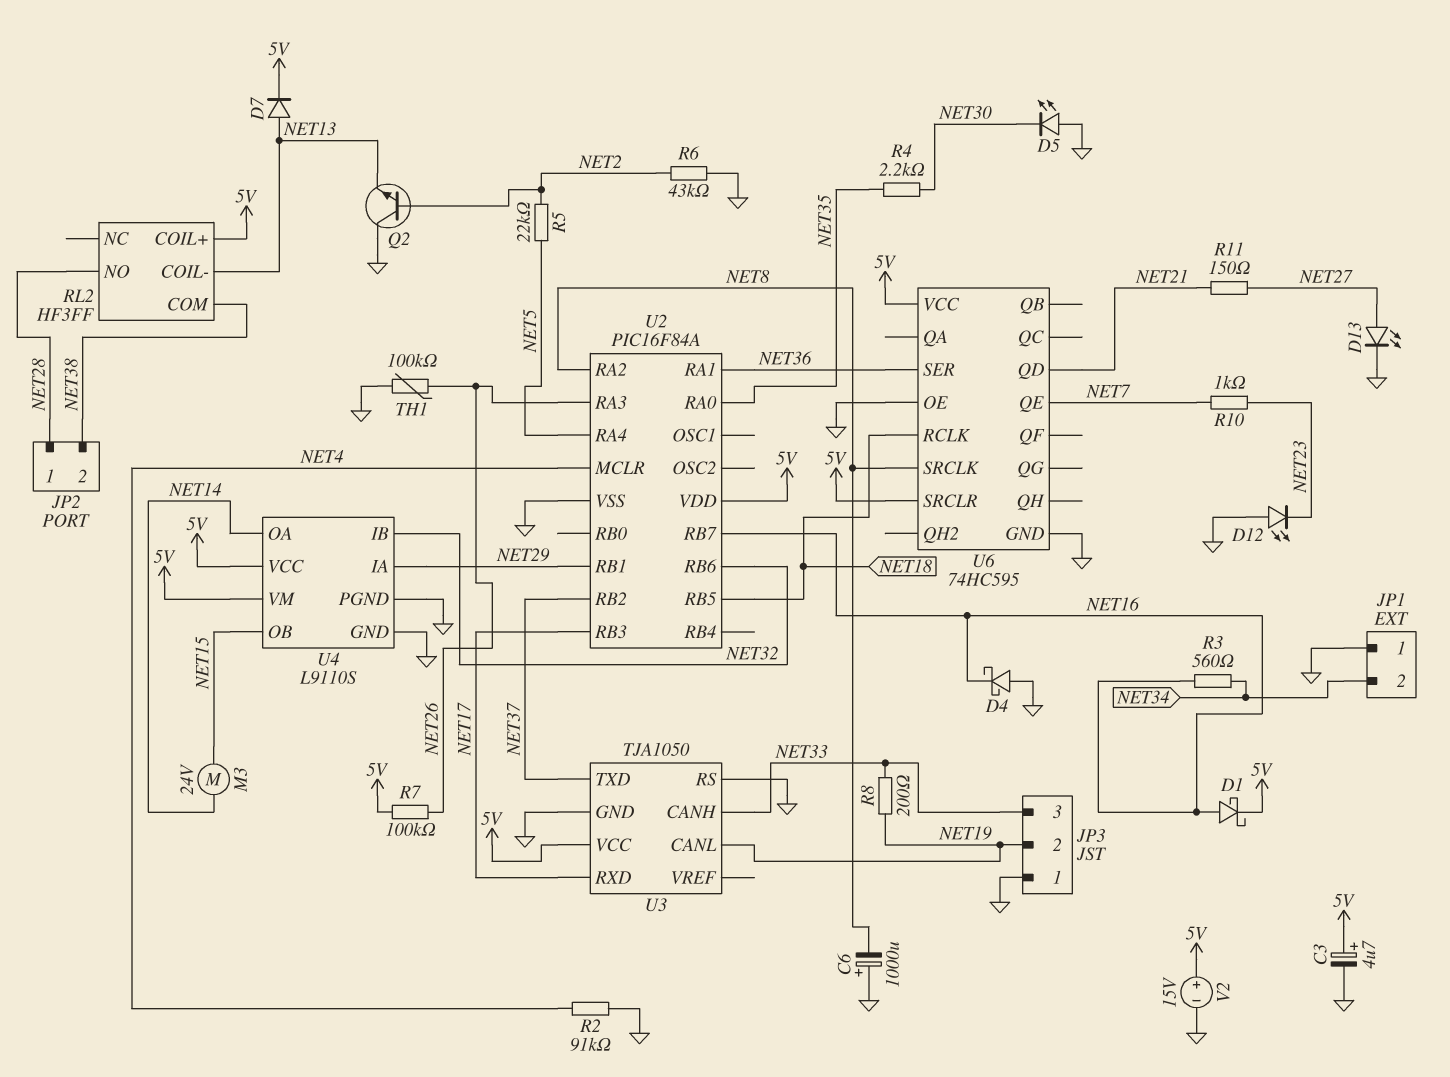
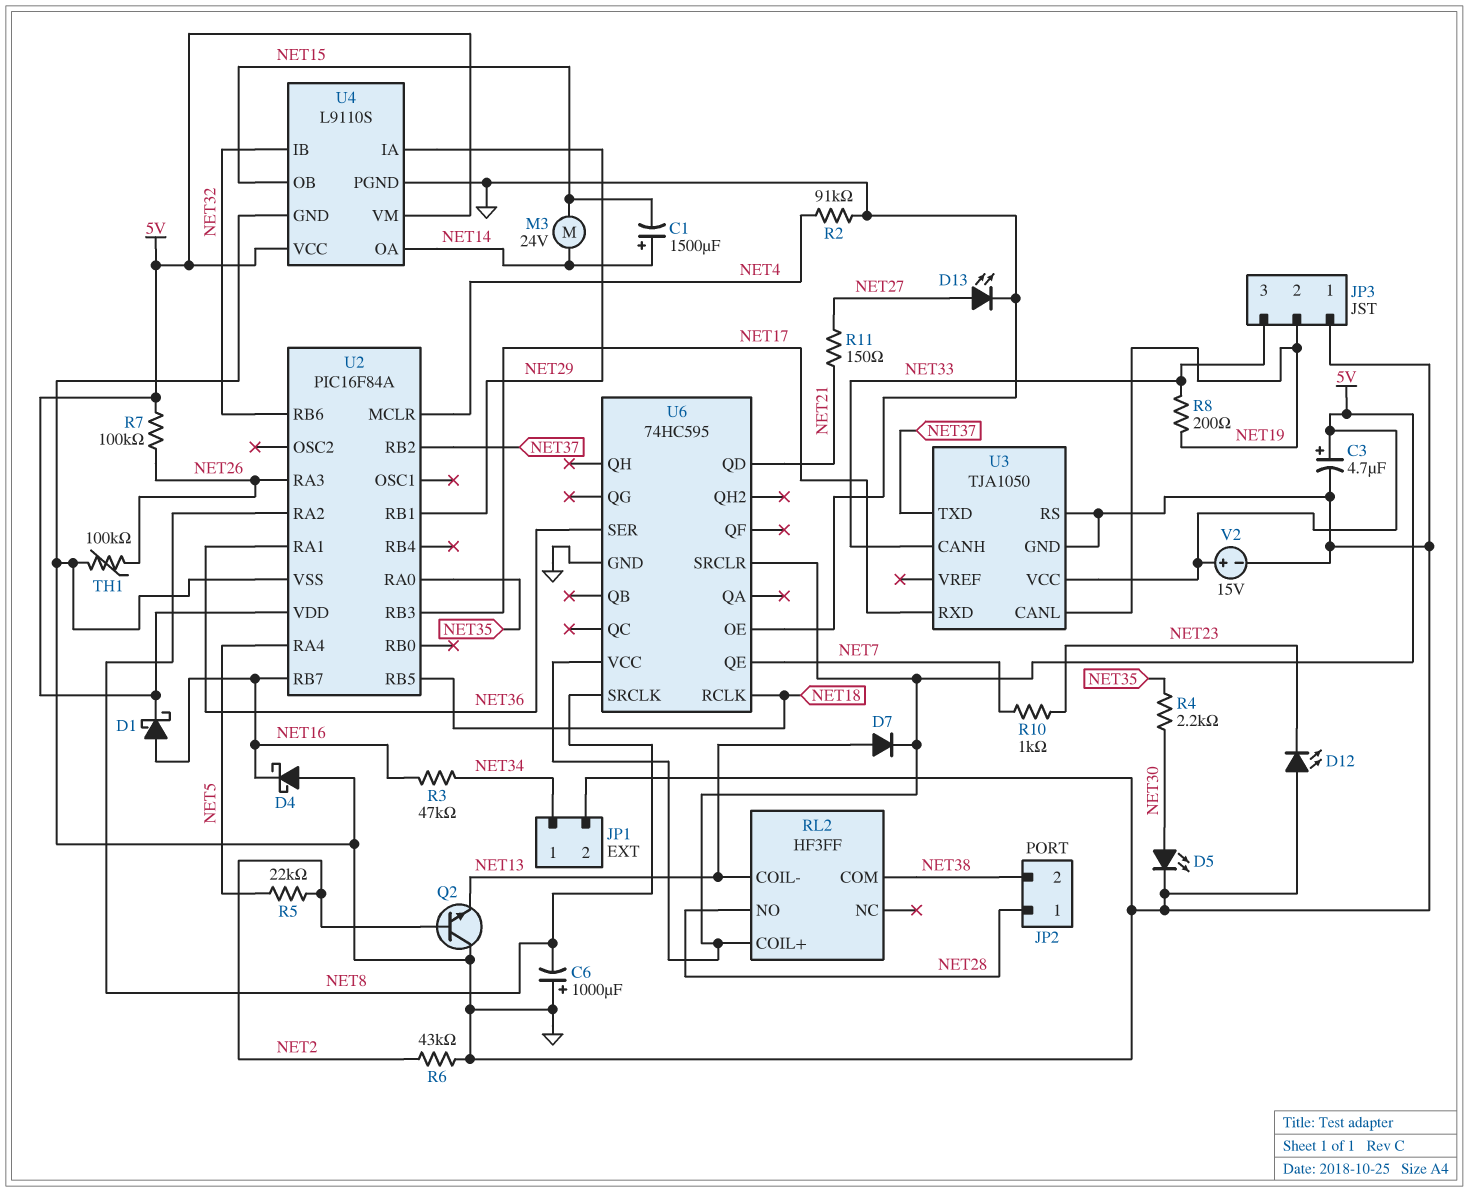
C1: none -> 1500uF (plus NET14, minus NET15)
D5: LED (A GND, K NET30) -> LED (A NET30, K GND)
JP1 pin 1: GND -> NET34
JP1 pin 2: NET34 -> GND
R3: 560 (NET16, NET34) -> 47k (NET16, NET34)

